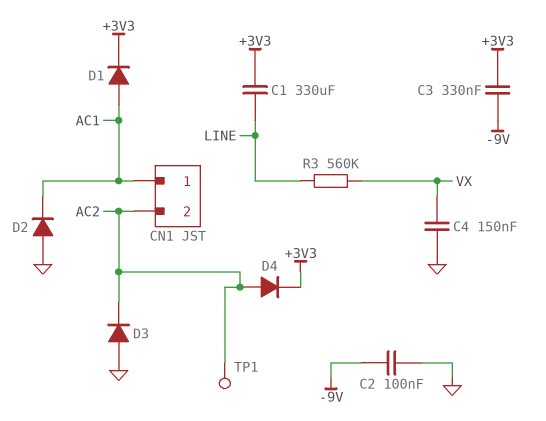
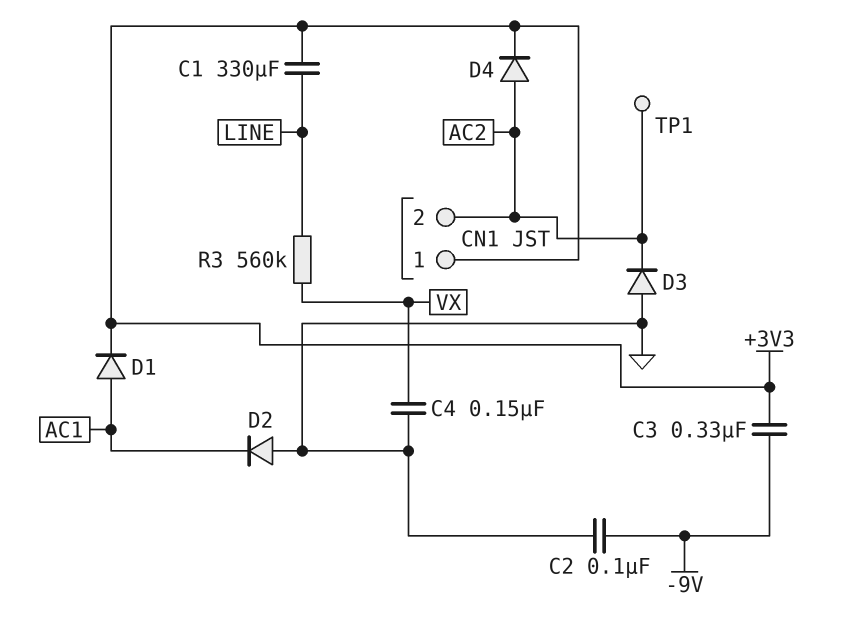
CN1 pin 1: AC1 -> +3V3

